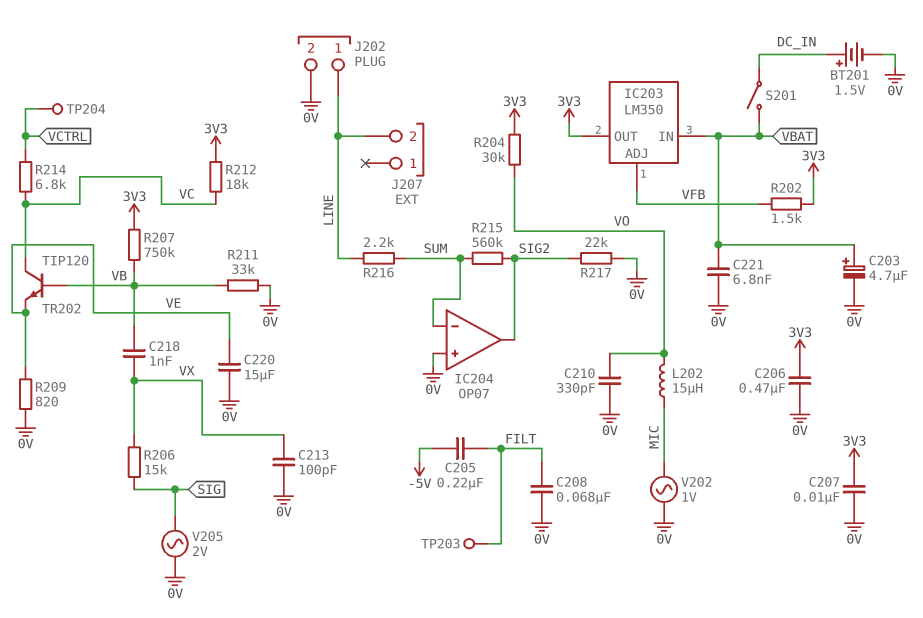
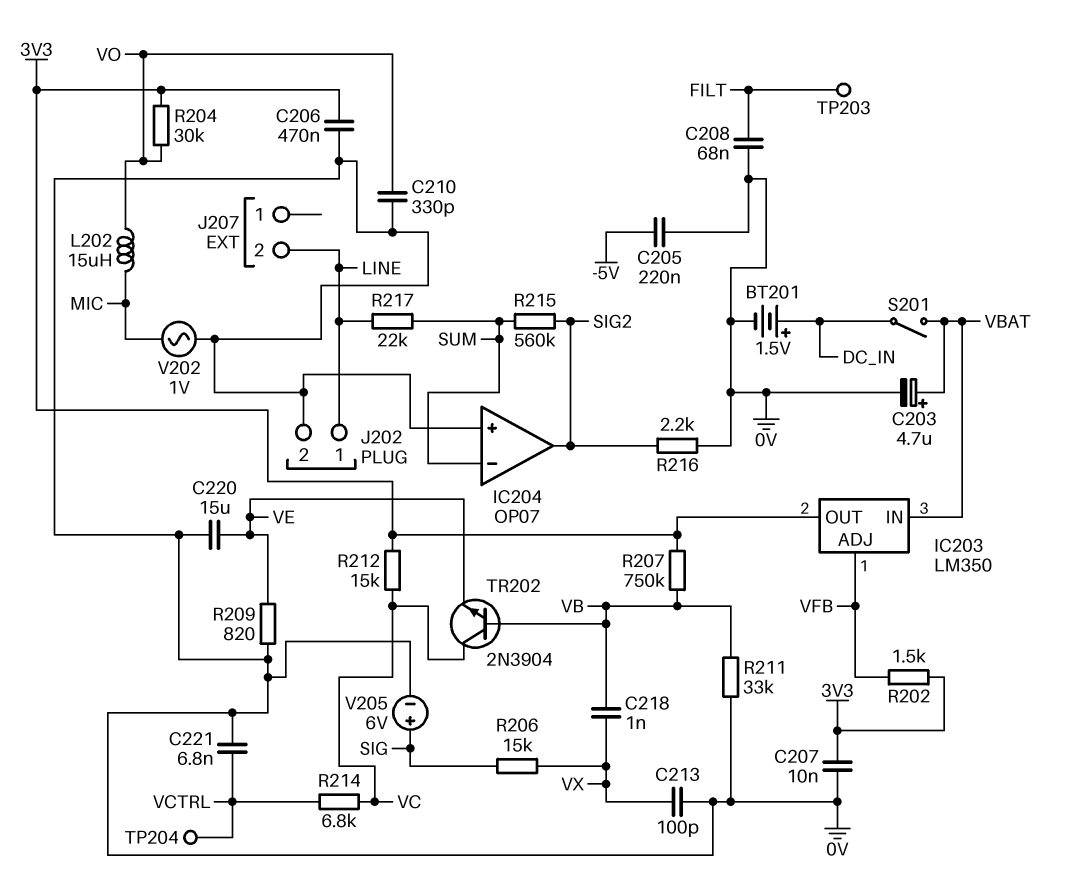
C205: 220nF (-5V, FILT) -> 220nF (-5V, 0V)
C221: 6.8nF (0V, VBAT) -> 6.8nF (0V, VCTRL)
R212: 18k (3V3, VC) -> 15k (3V3, VC)
R216: 2.2k (LINE, SUM) -> 2.2k (0V, SIG2)
R217: 22k (0V, SIG2) -> 22k (LINE, SUM)
TR202: NPN TIP120 (B VB, C VC, E VE) -> NPN 2N3904 (B VB, C VC, E VE)
V205: AC 2V (0V, SIG) -> 6V (plus SIG, minus 0V)

